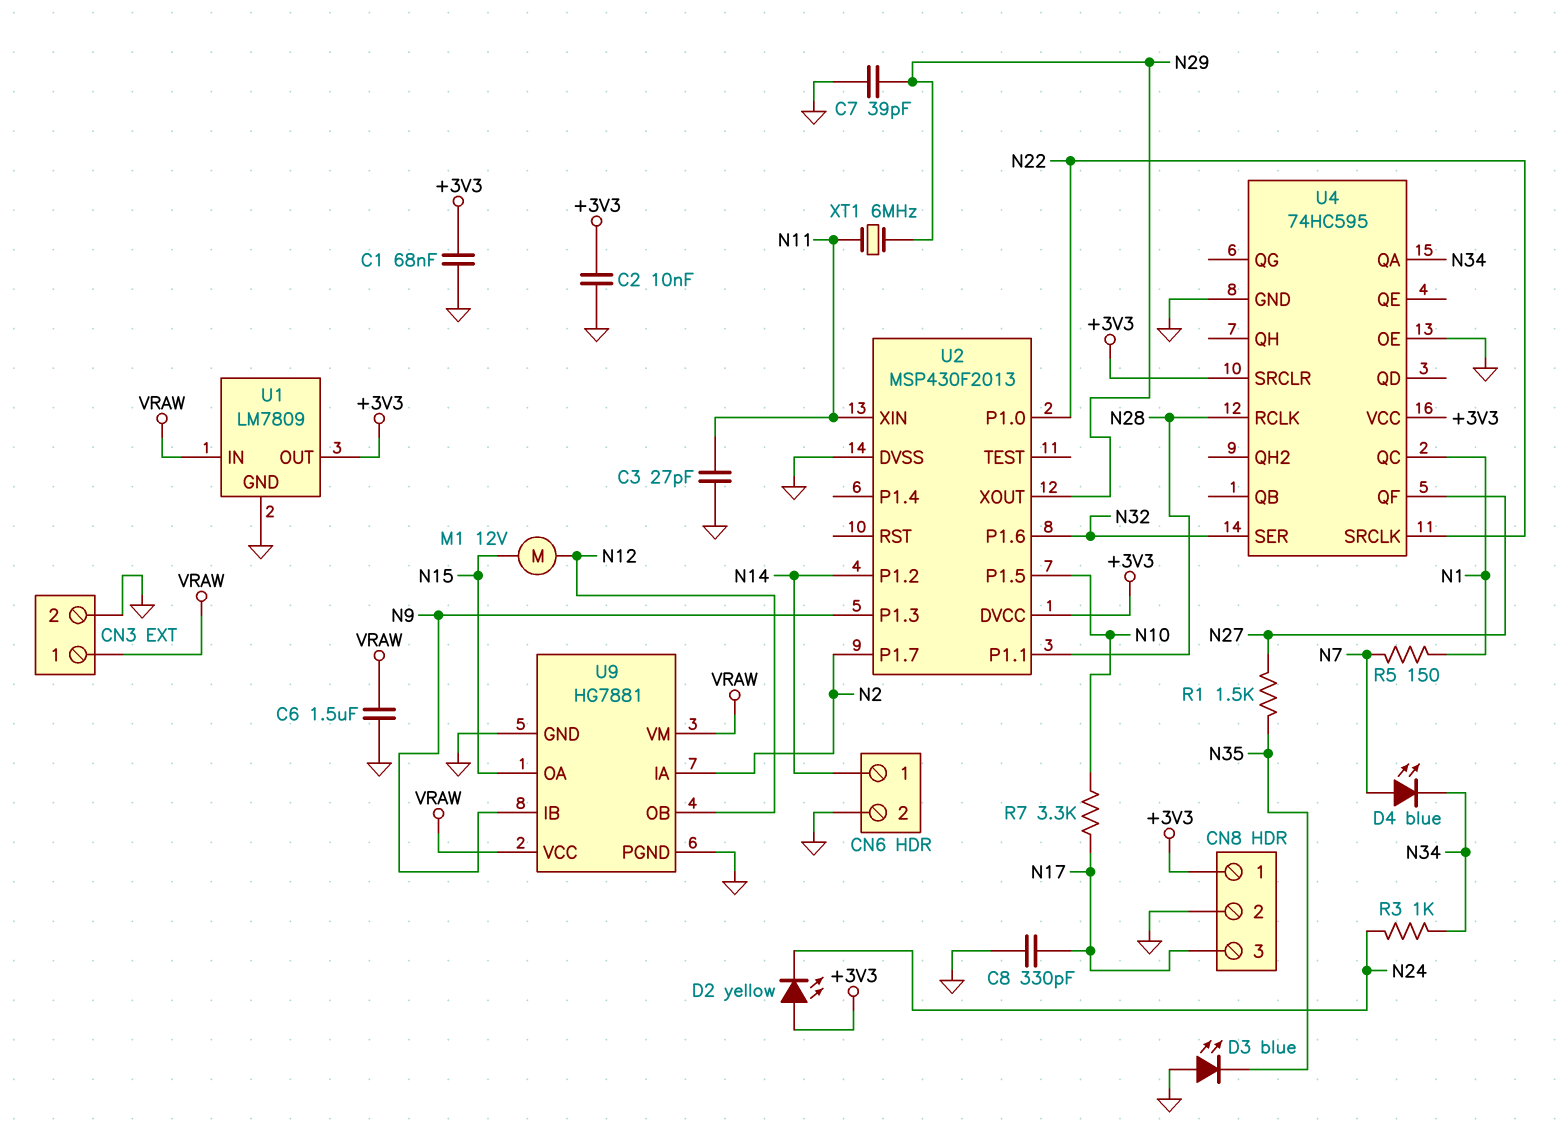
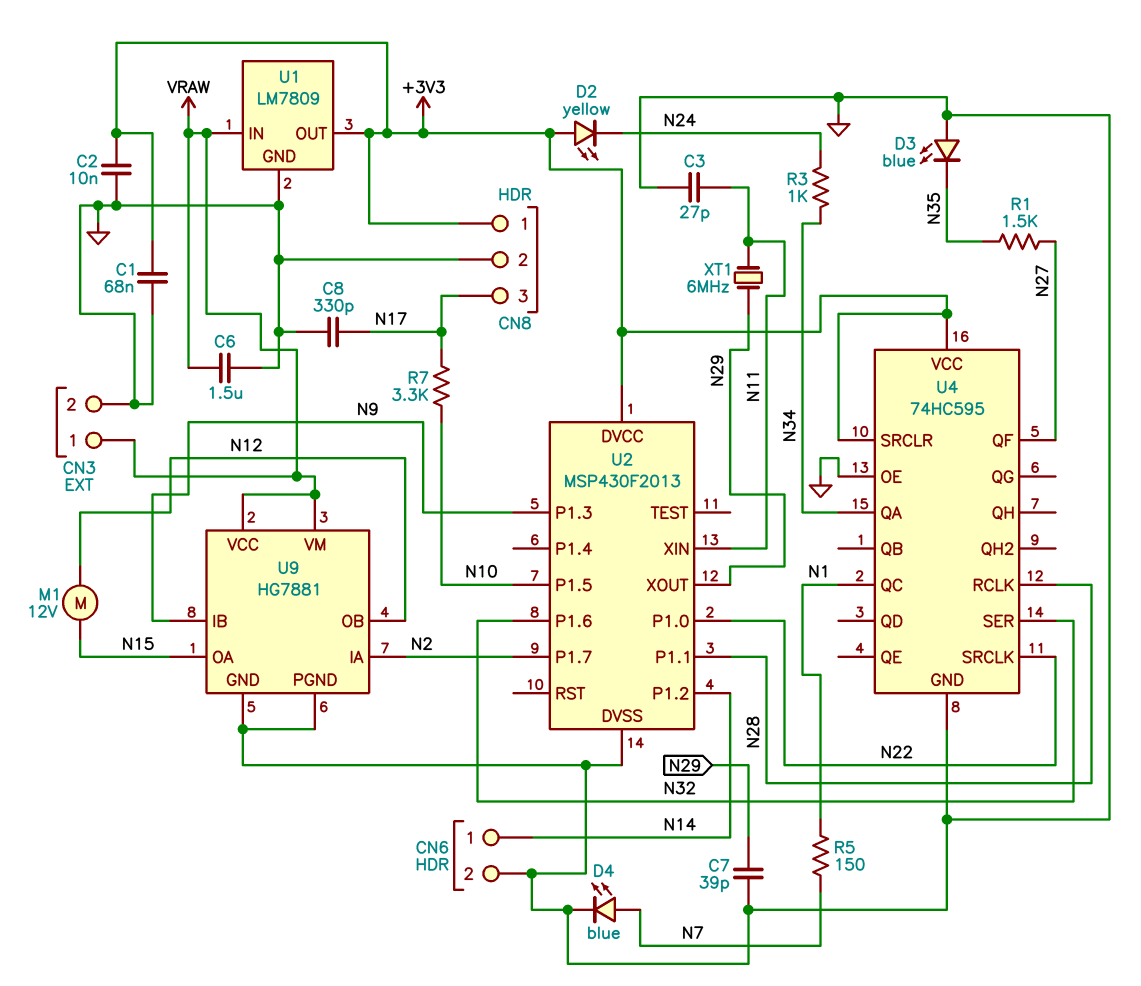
D4: LED blue (A N7, K N34) -> LED blue (A N7, K GND)

